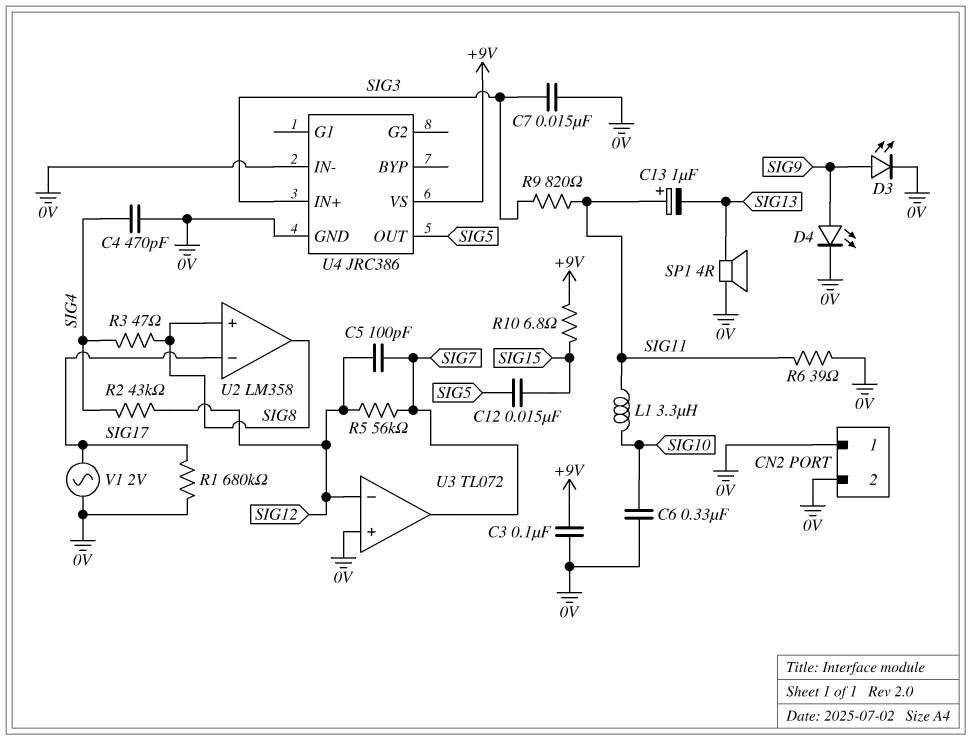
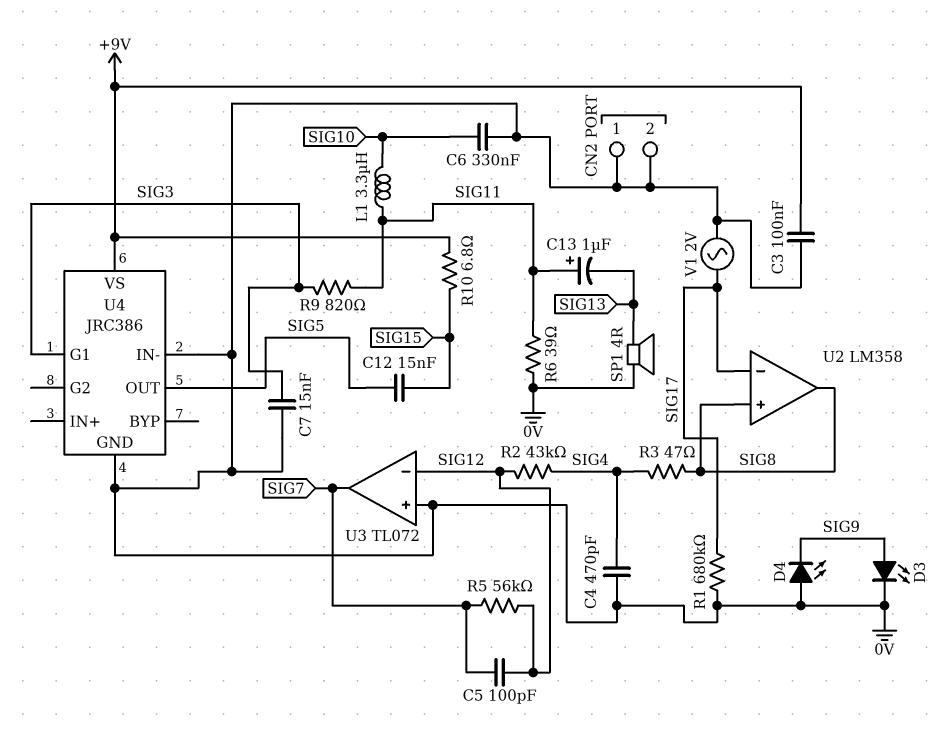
D4: LED (A SIG9, K 0V) -> LED (A 0V, K SIG9)
U4 pin G1: none -> SIG3
U4 pin IN+: SIG3 -> none

